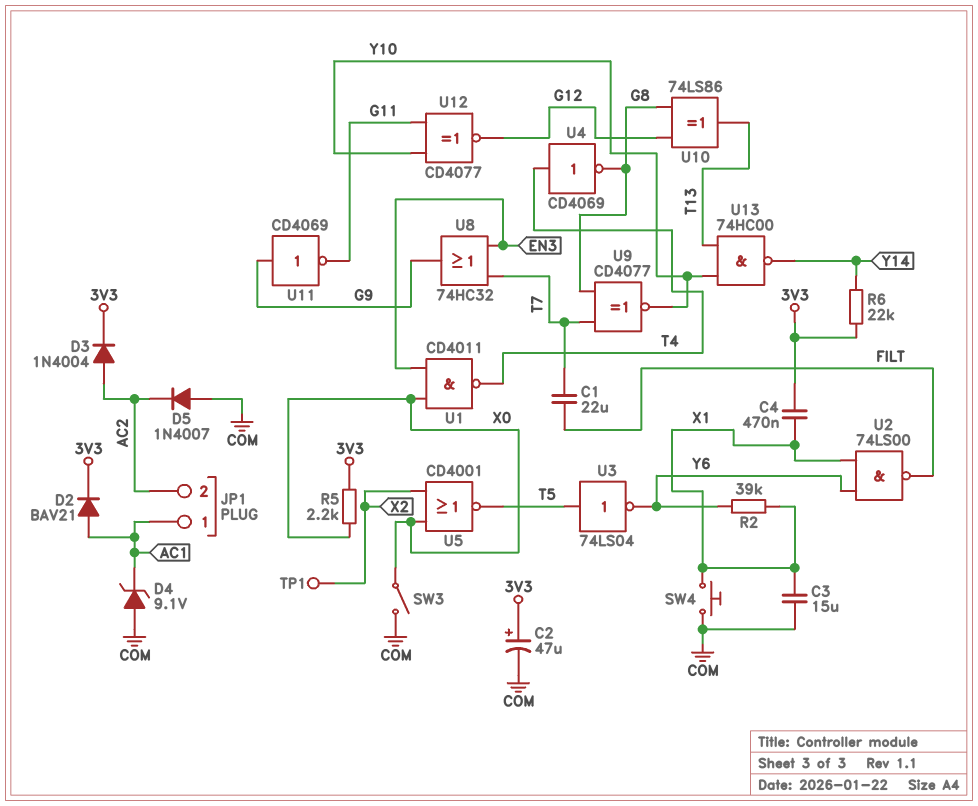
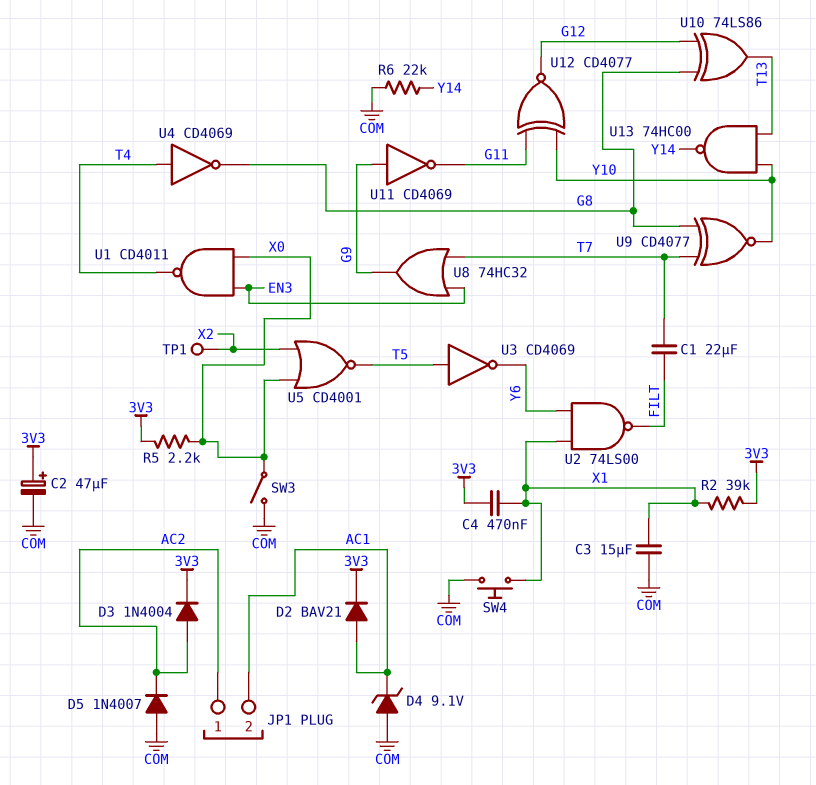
JP1 pin 1: AC1 -> AC2
JP1 pin 2: AC2 -> AC1
R2: 39k (X1, Y6) -> 39k (3V3, X1)
R6: 22k (3V3, Y14) -> 22k (COM, Y14)
U3: NOT 74LS04 (in T5, out Y6) -> NOT CD4069 (in T5, out Y6)

